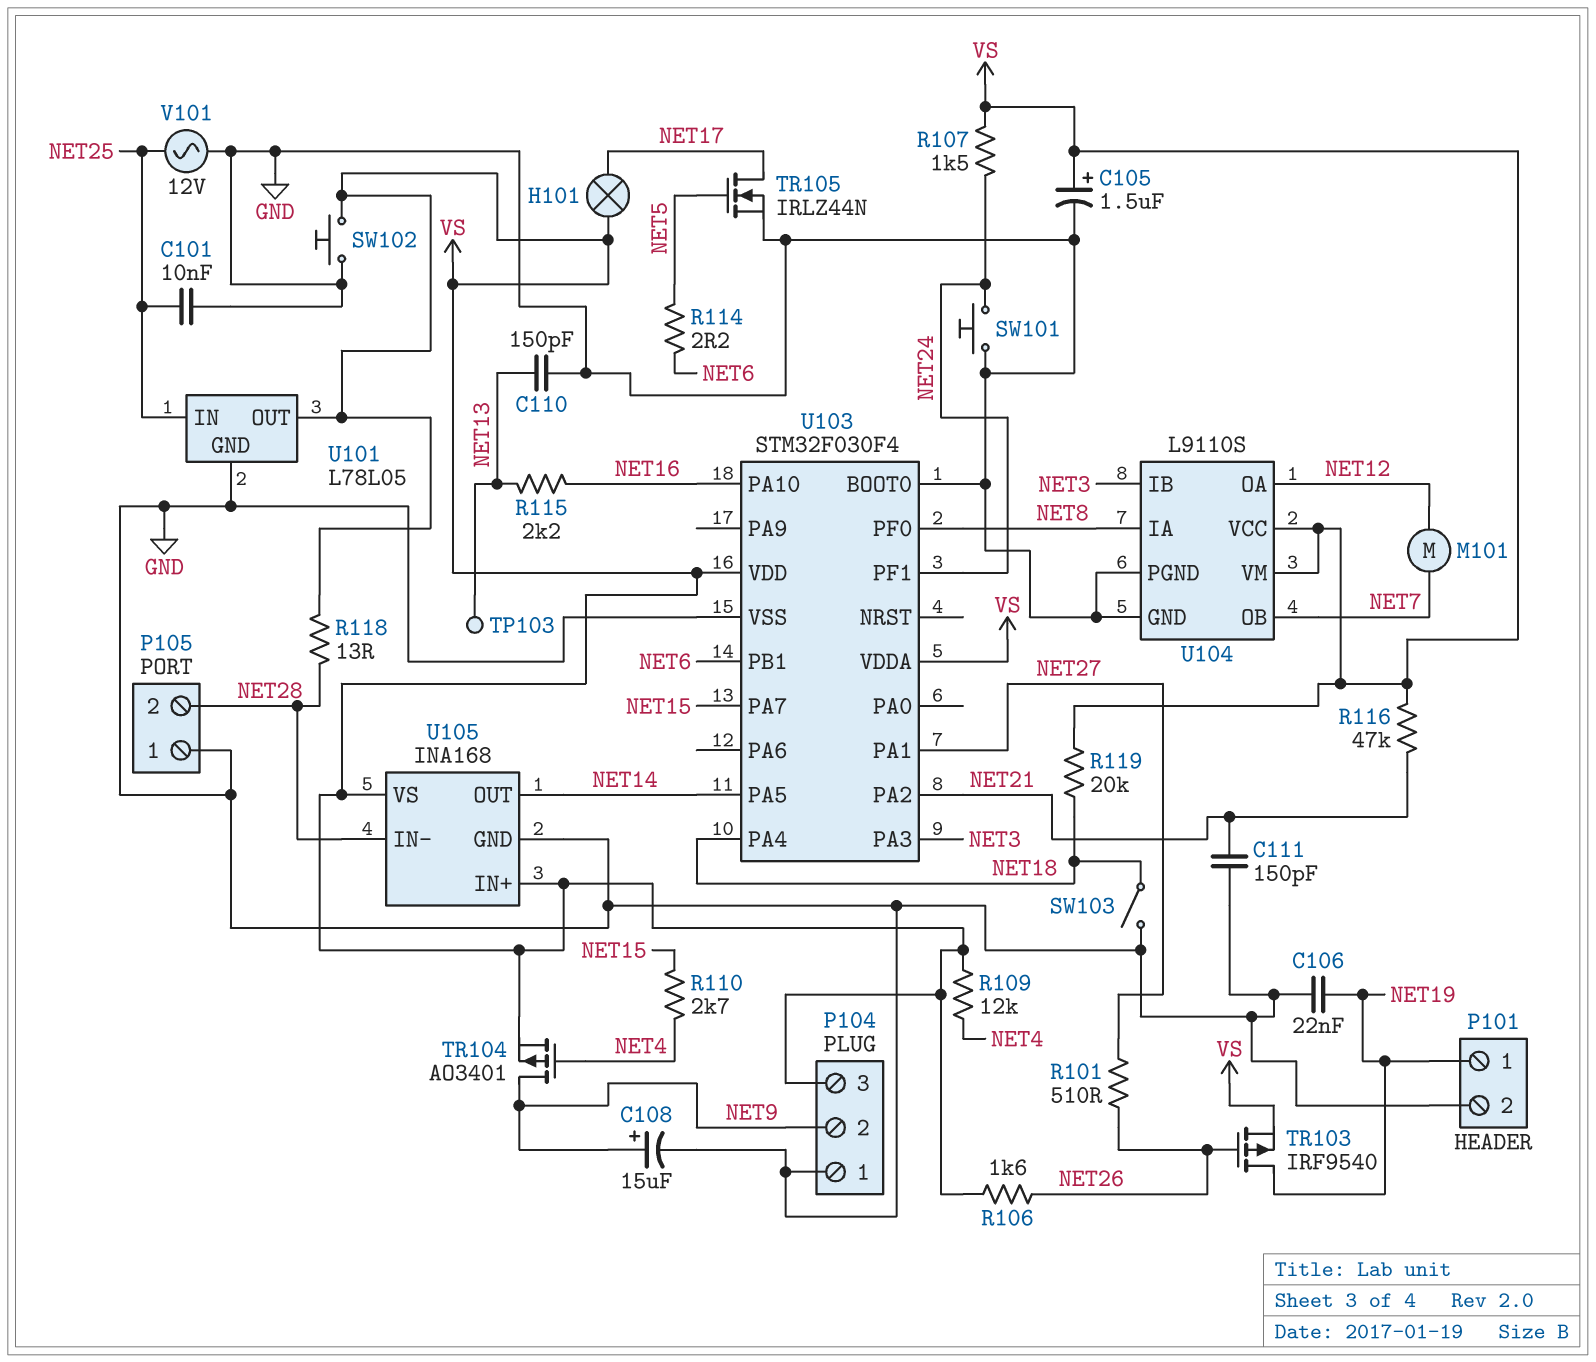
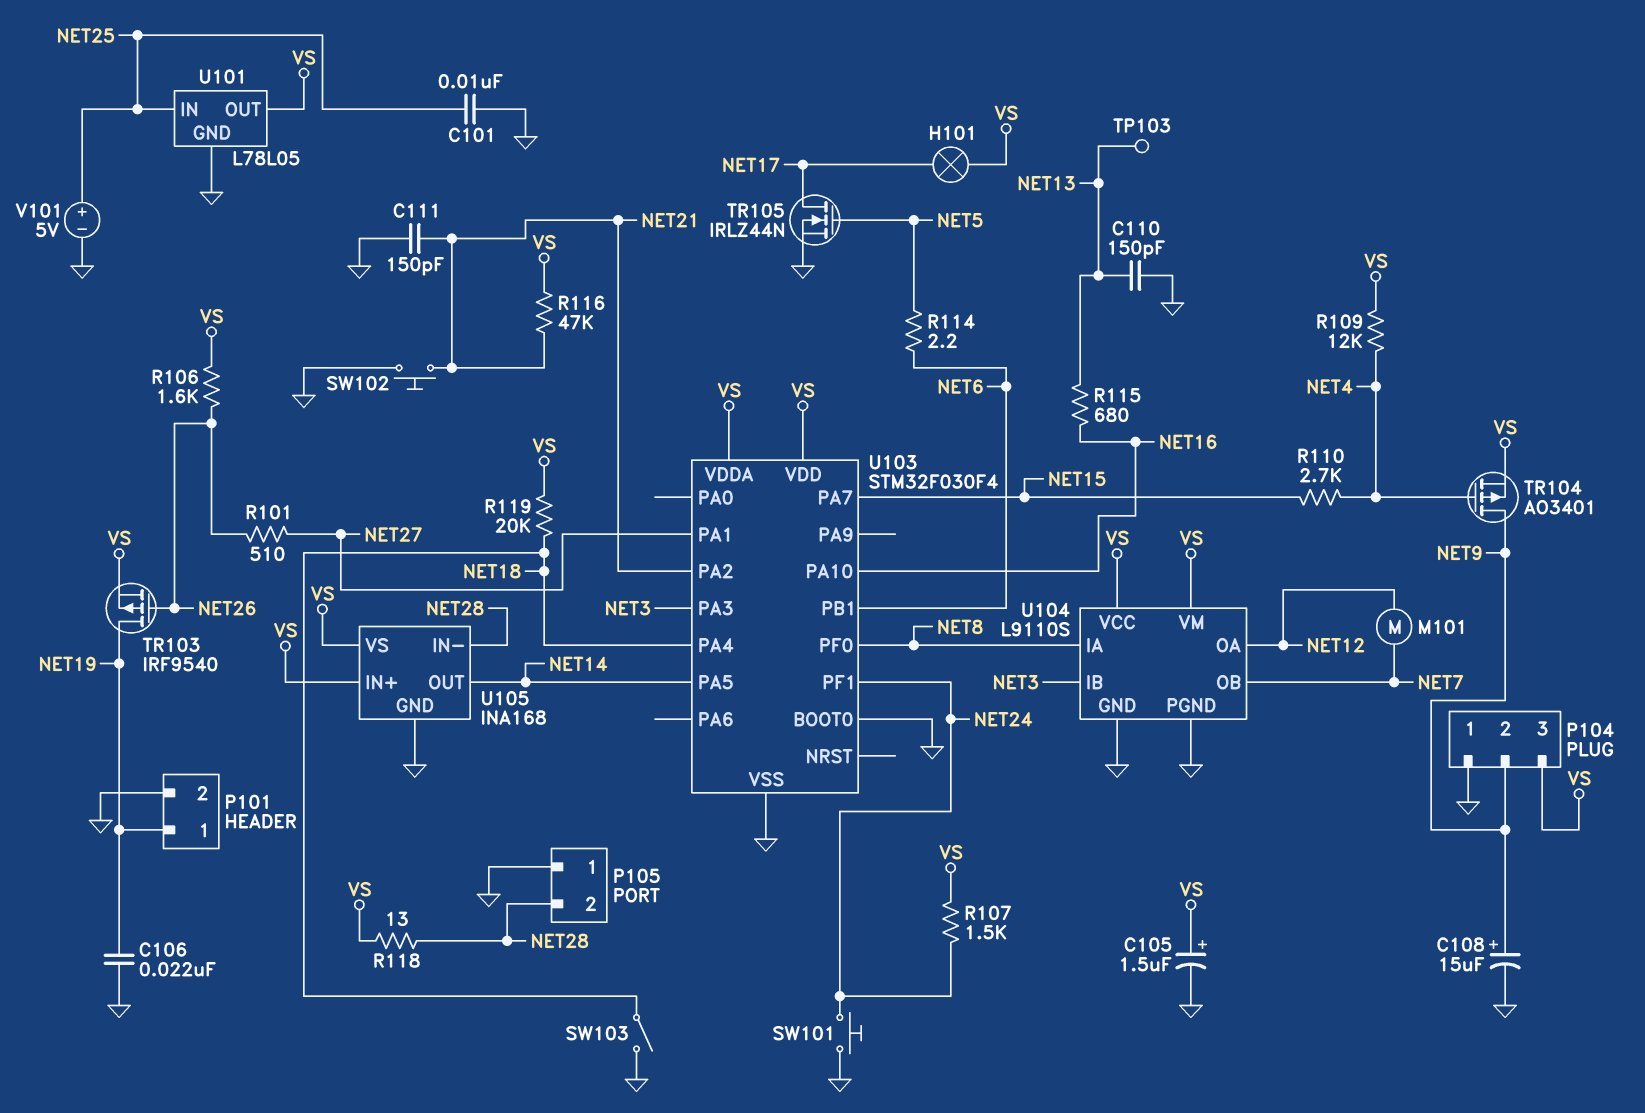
R115: 2.2k (NET13, NET16) -> 680 (NET13, NET16)
SW102: button (GND, VS) -> button (GND, NET21)
V101: AC 12V (GND, NET25) -> 5V (plus NET25, minus GND)

